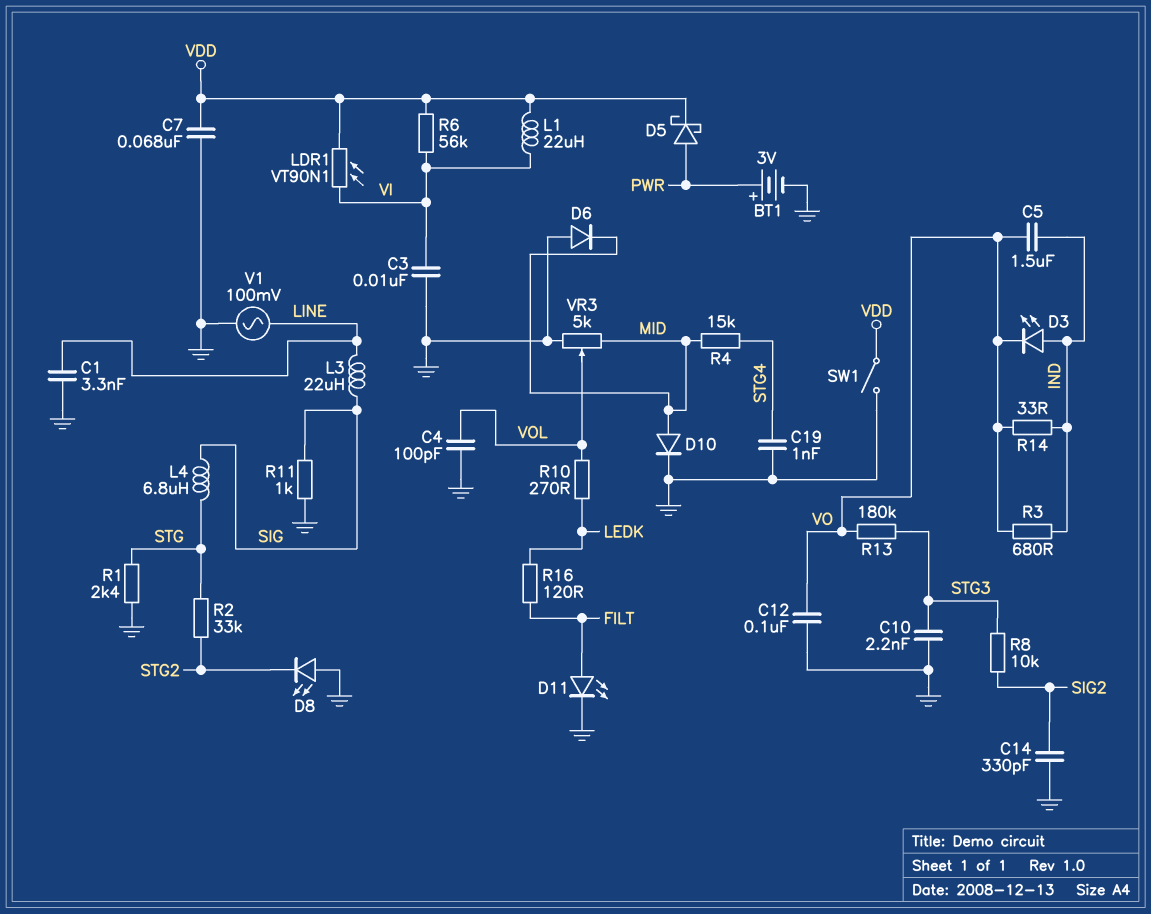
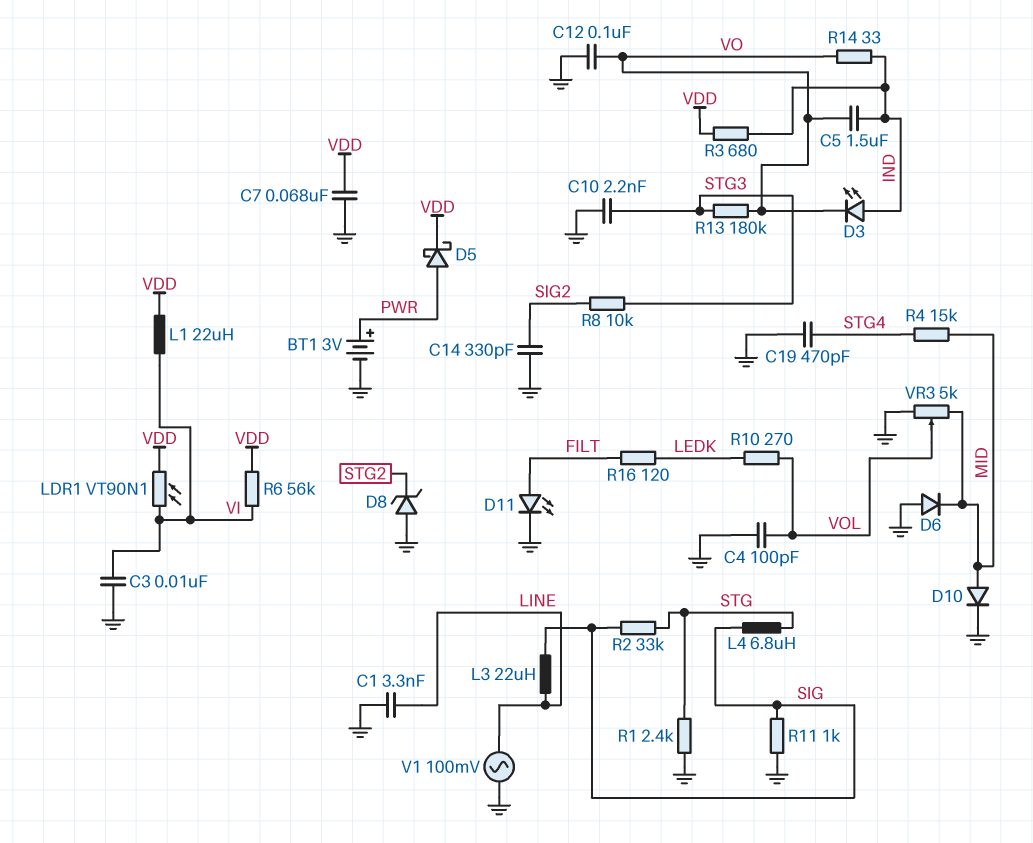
C19: 1nF (GND, STG4) -> 470pF (GND, STG4)
D8: LED (A GND, K STG2) -> zener (A GND, K STG2)
R2: 33k (STG, STG2) -> 33k (SIG, STG)
R3: 680 (IND, VO) -> 680 (IND, VDD)
SW1: switch (GND, VDD) -> none

